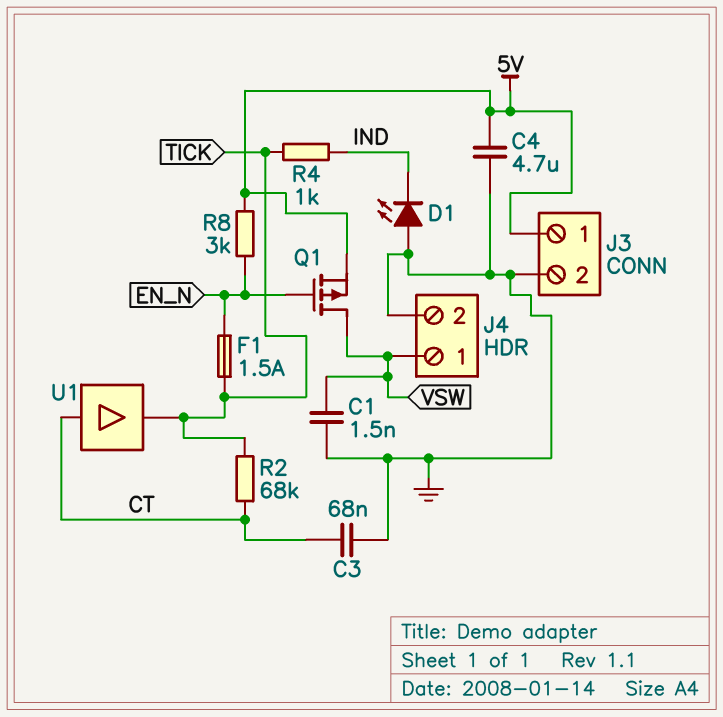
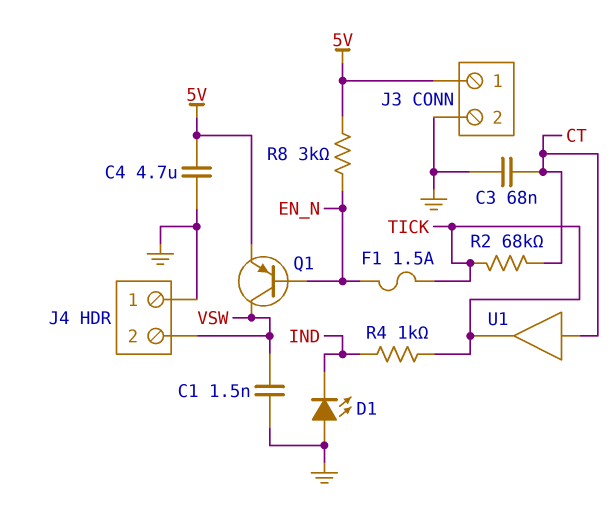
J4 pin 1: VSW -> GND
J4 pin 2: GND -> VSW
Q1: PMOS (G EN_N, D VSW, S 5V) -> PNP (B EN_N, C VSW, E 5V)

